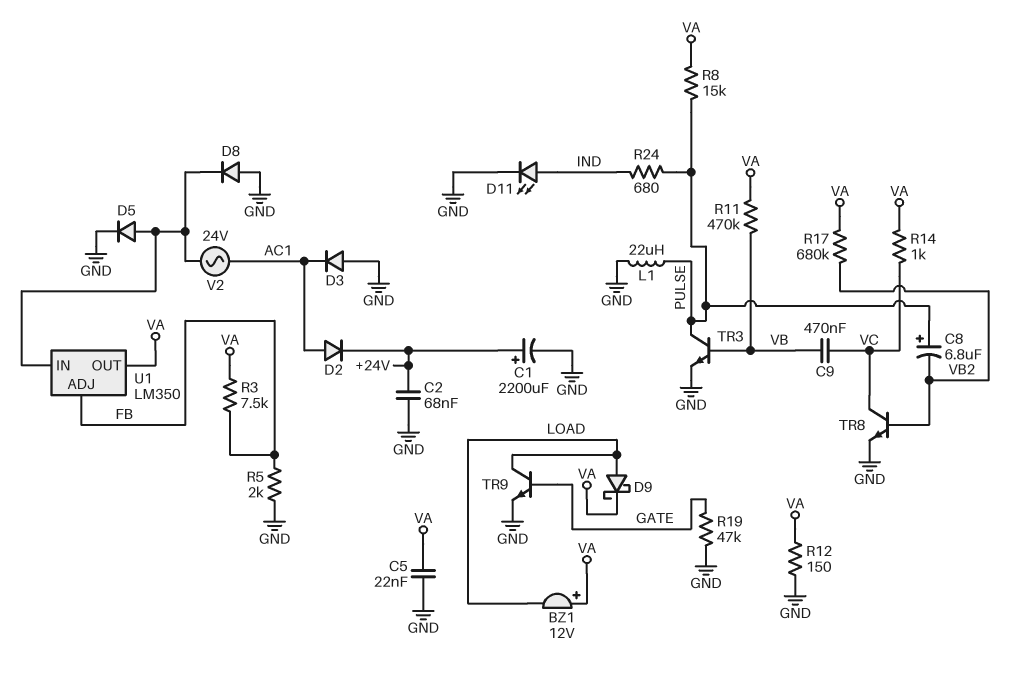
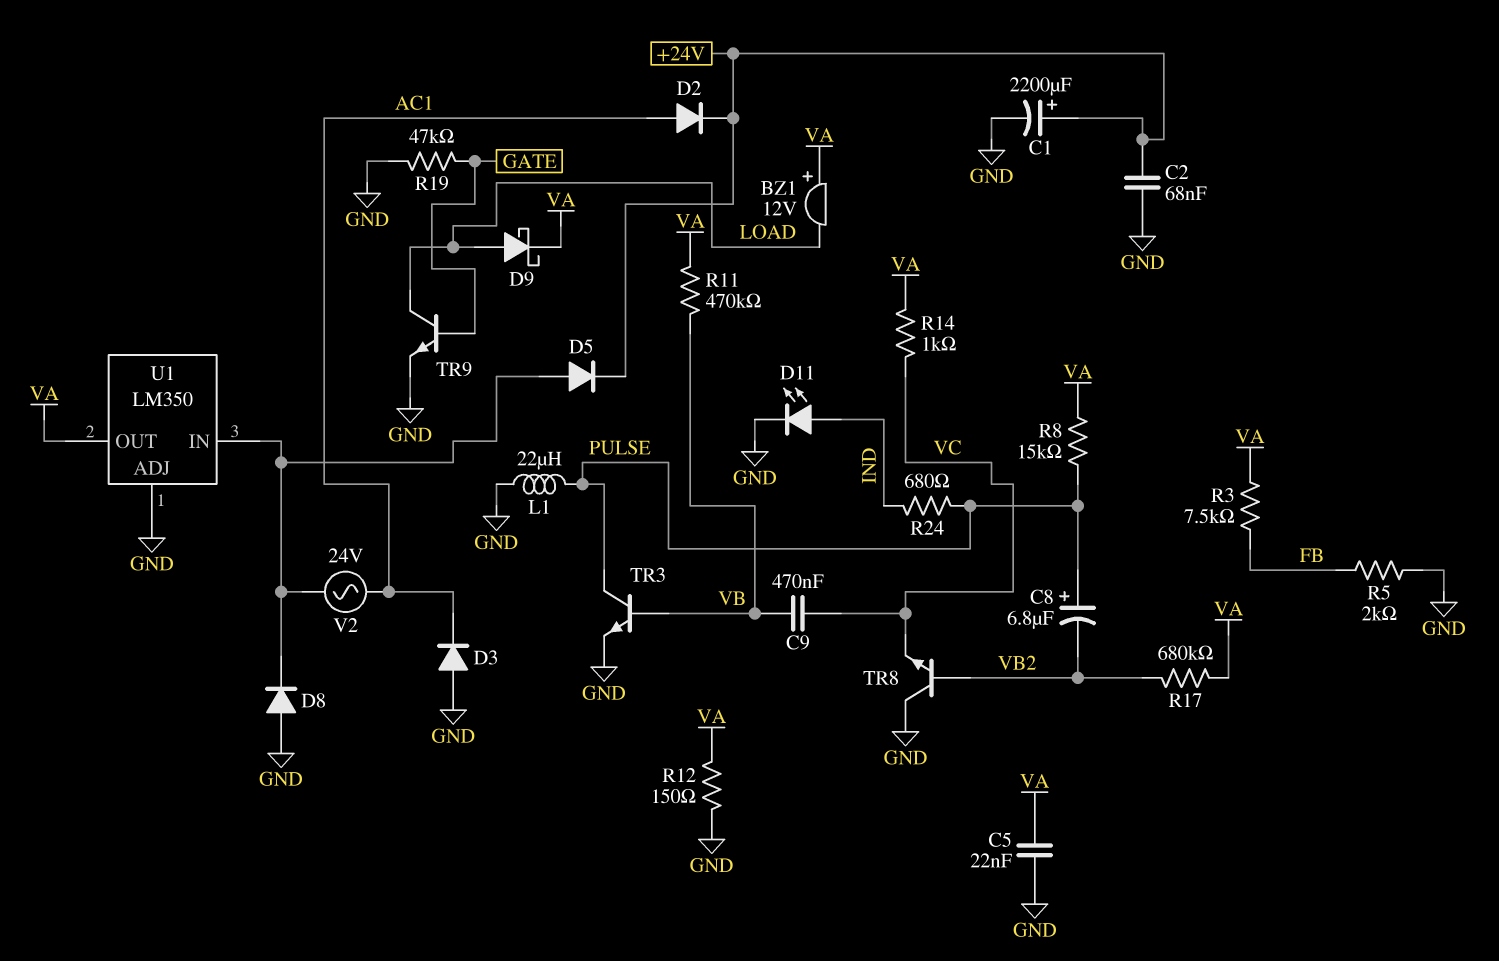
D5: diode (A U1/IN, K GND) -> diode (A U1/IN, K +24V)
TR8: NPN (B VB2, C VC, E GND) -> NPN (B VB2, C GND, E VC)
U1 pin ADJ: FB -> GND

